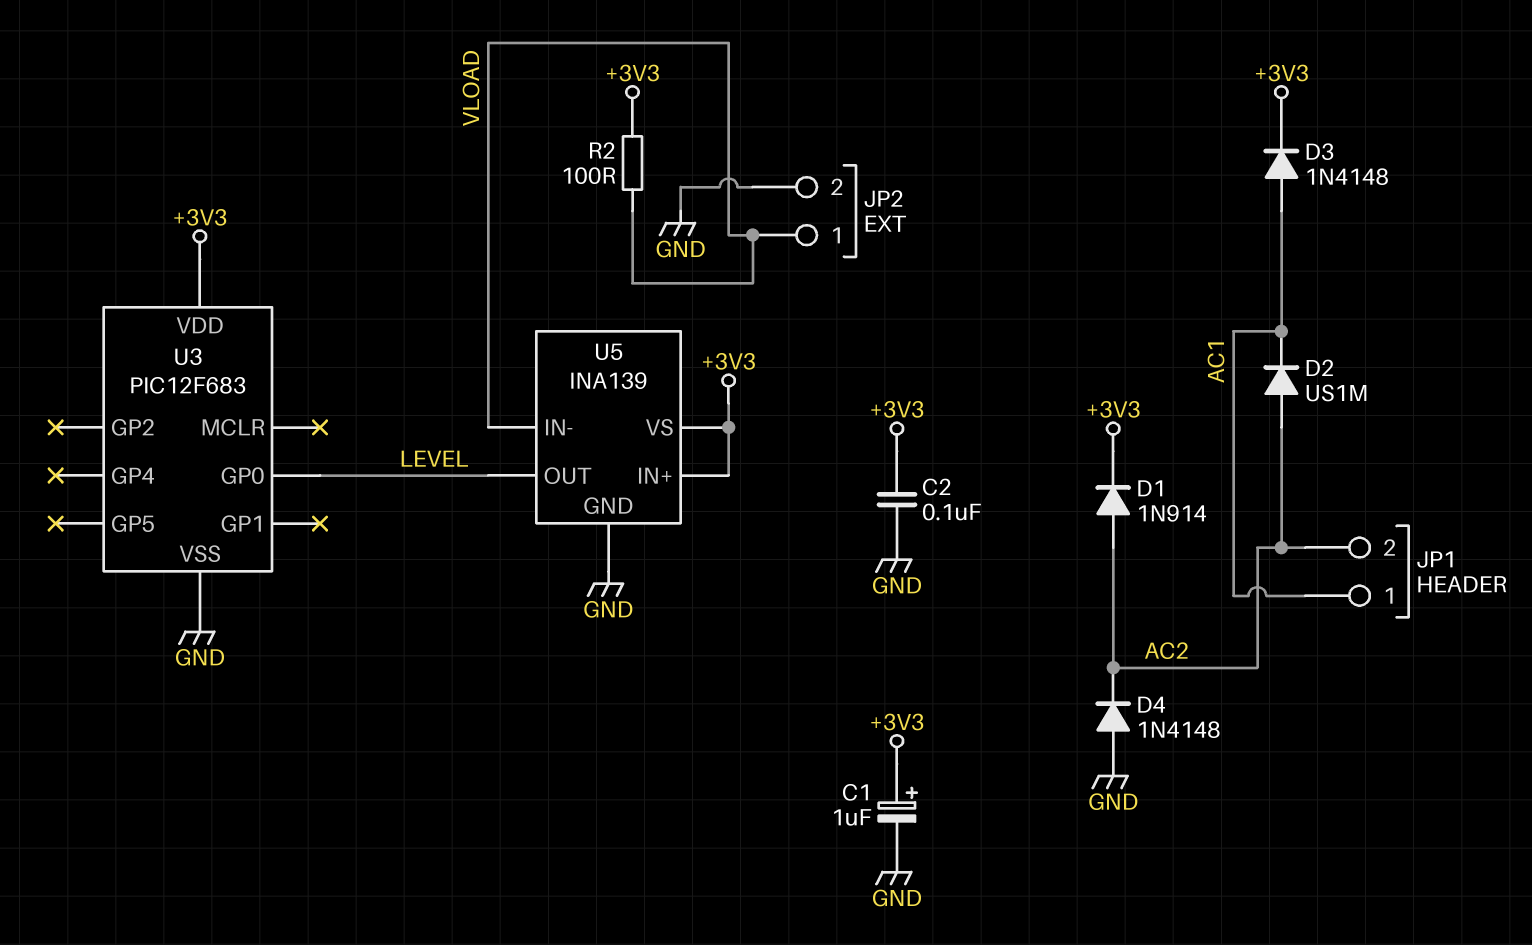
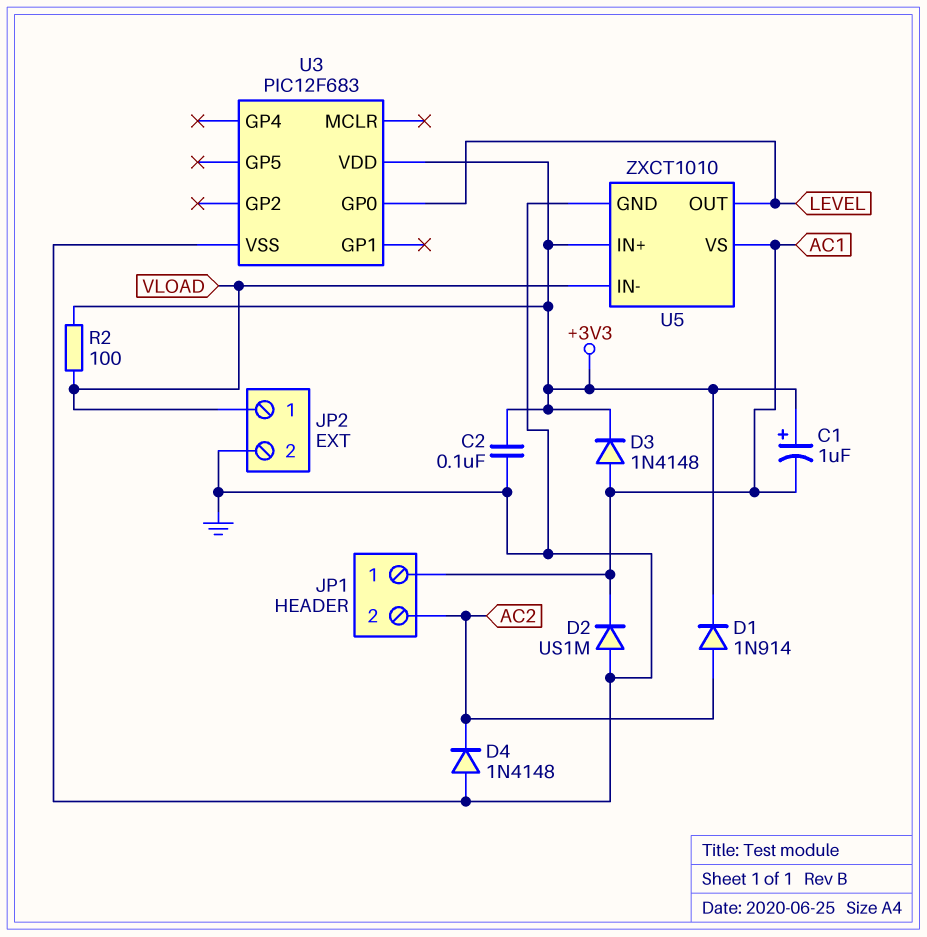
C1: 1uF (plus +3V3, minus GND) -> 1uF (plus +3V3, minus AC1)
D2: diode US1M (A AC2, K AC1) -> diode US1M (A GND, K AC1)
U5: INA139 -> ZXCT1010
U5 pin VS: +3V3 -> AC1

